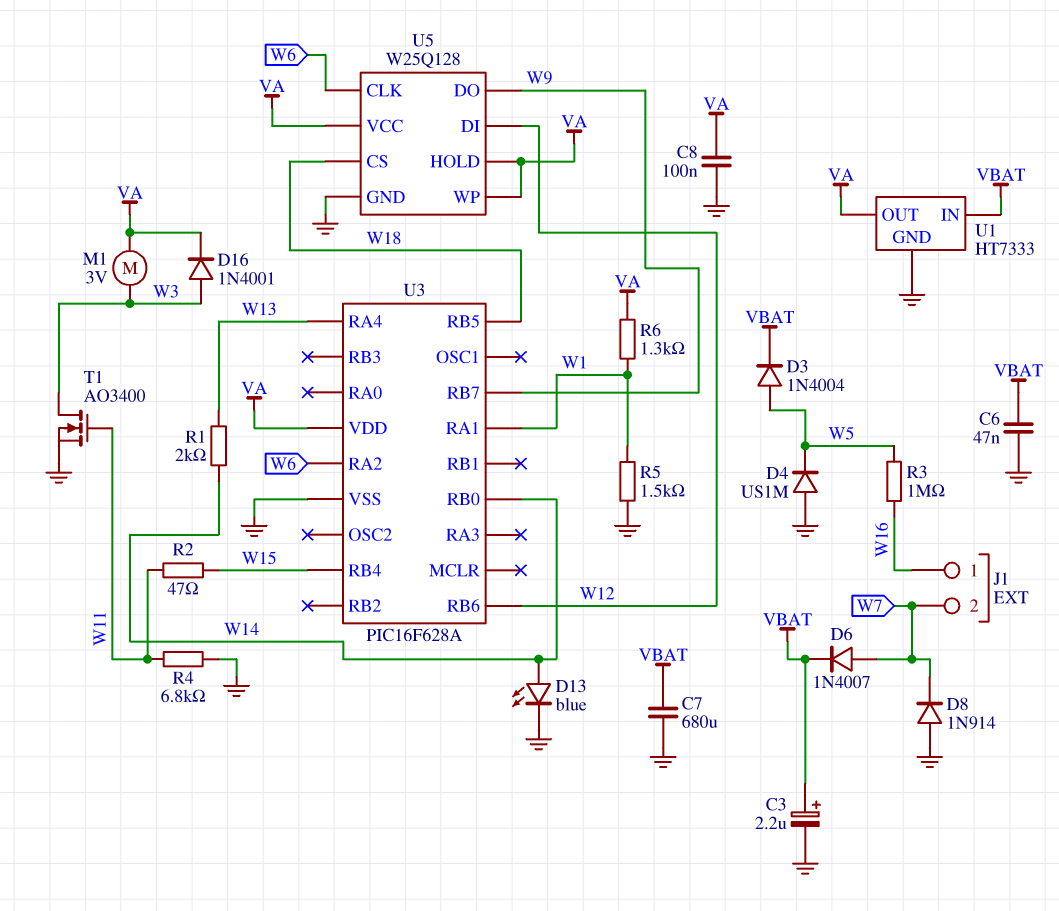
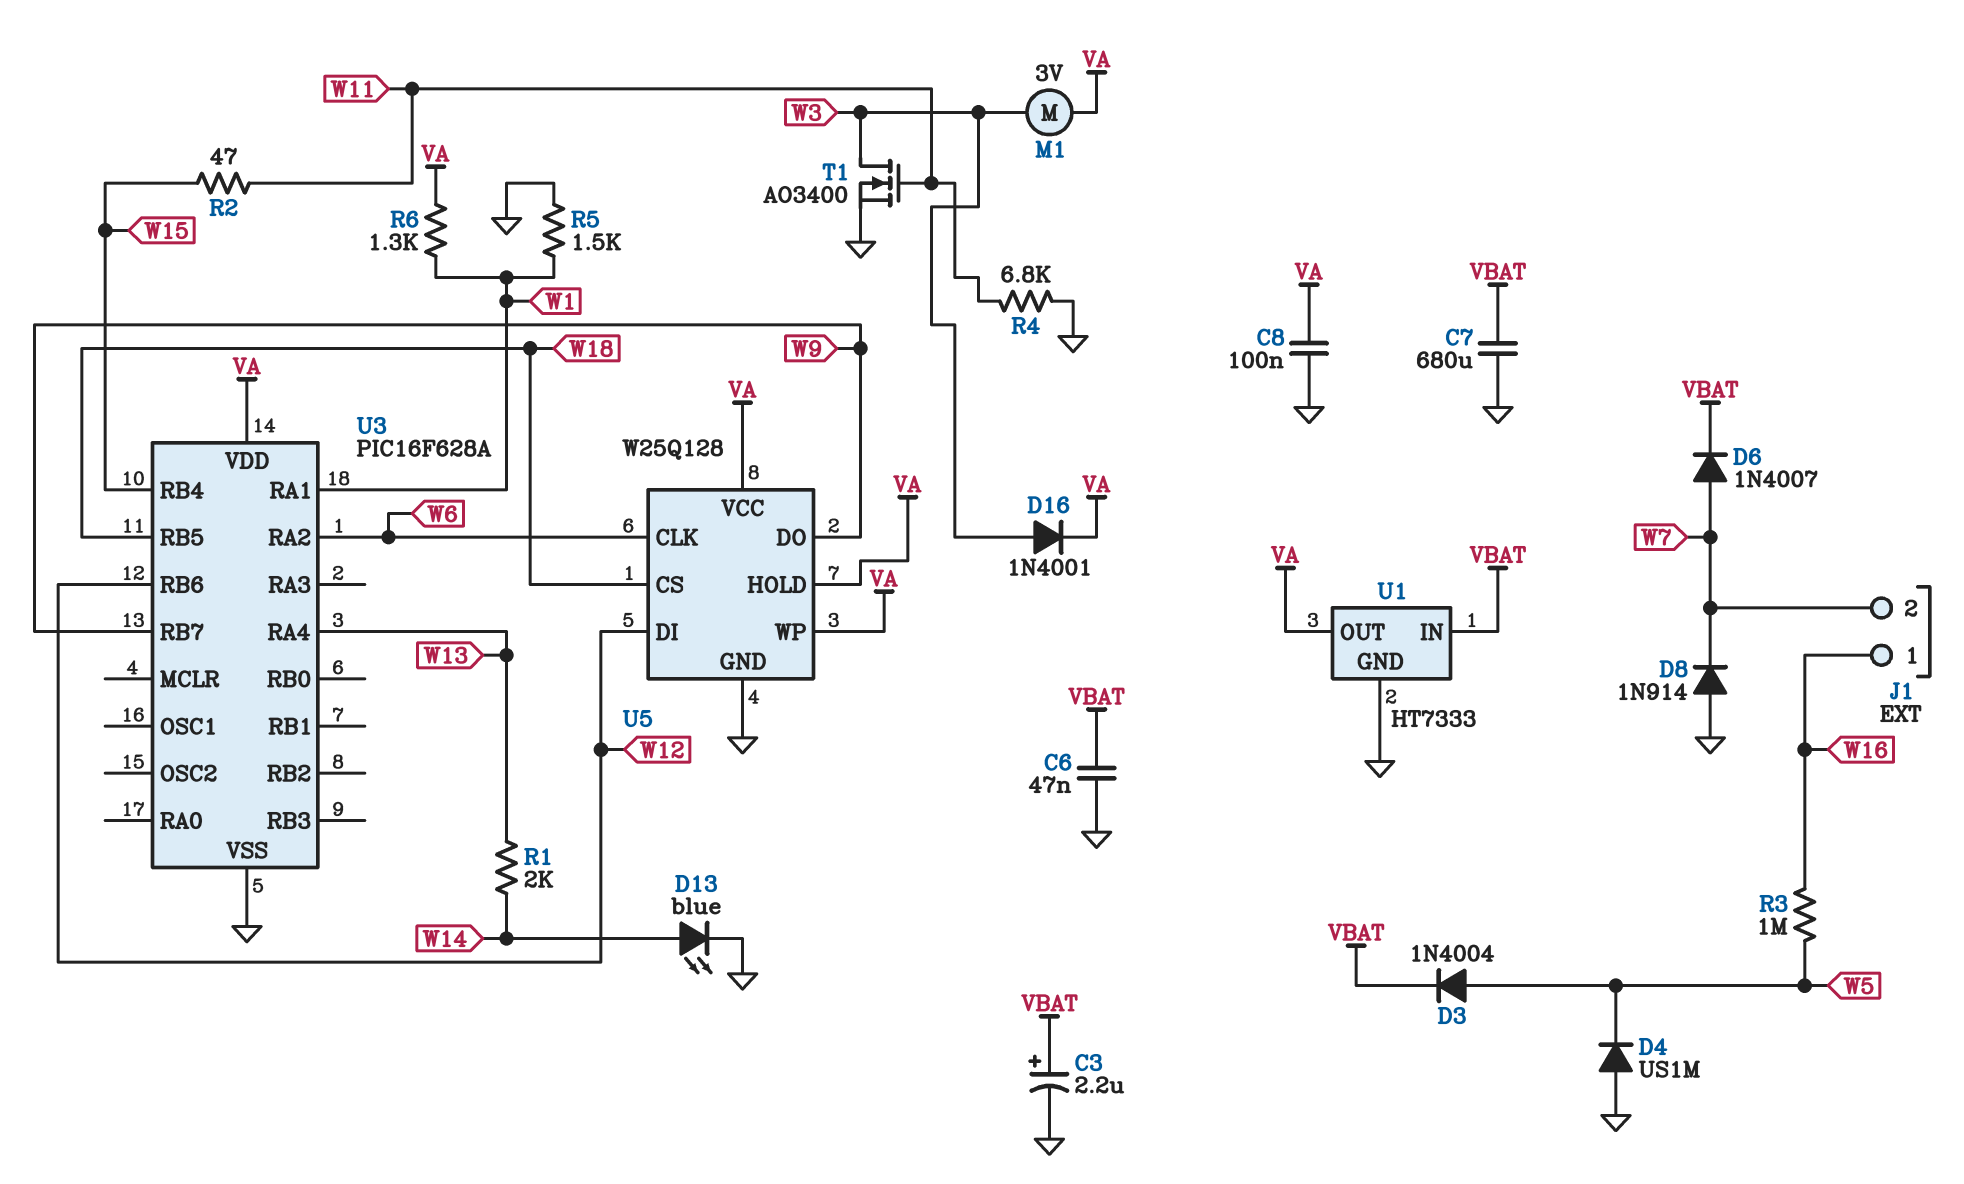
U3 pin RB0: W14 -> none

